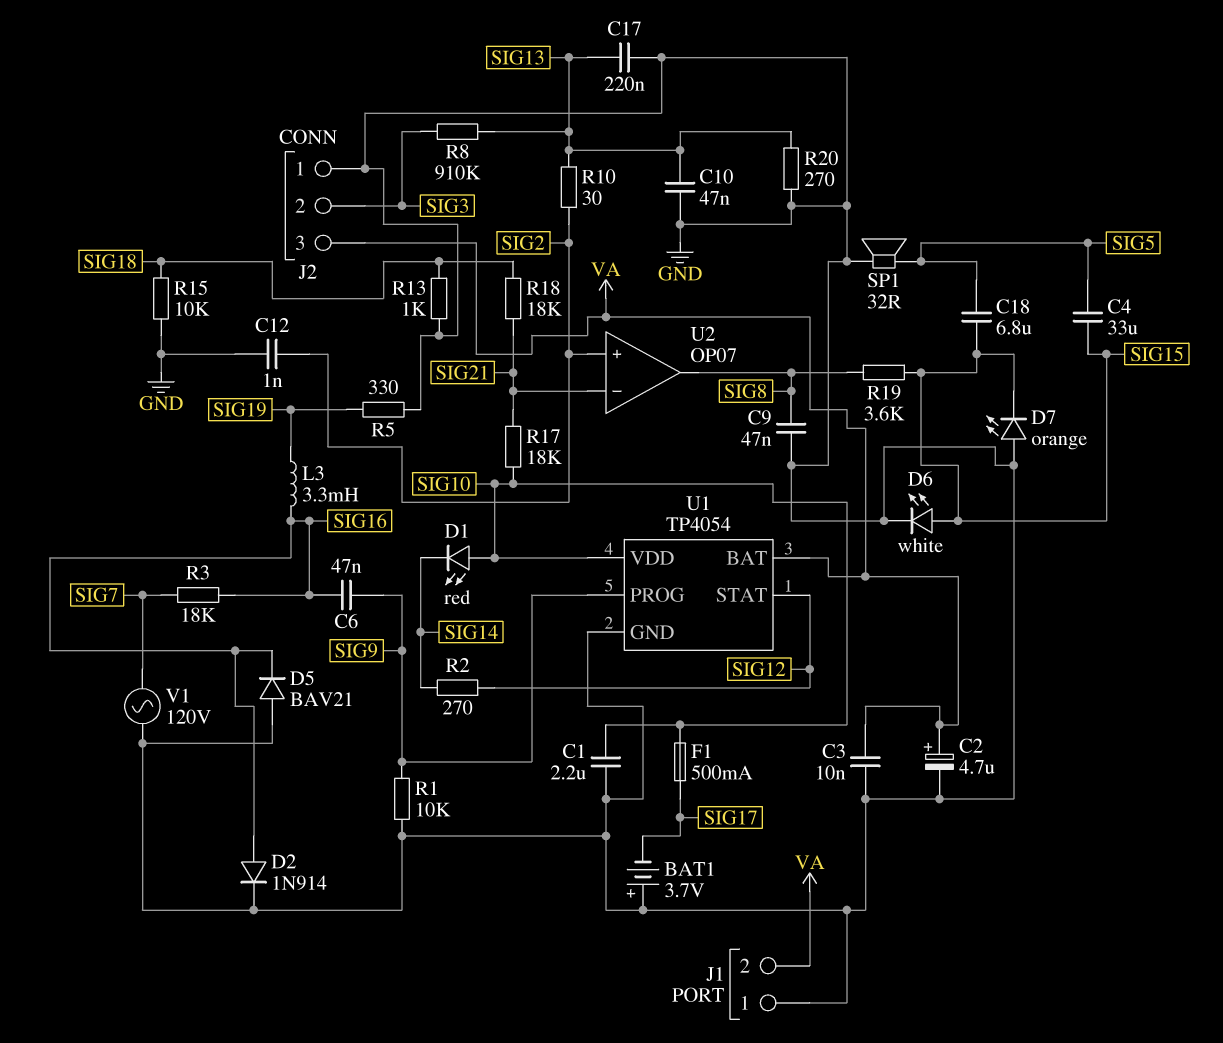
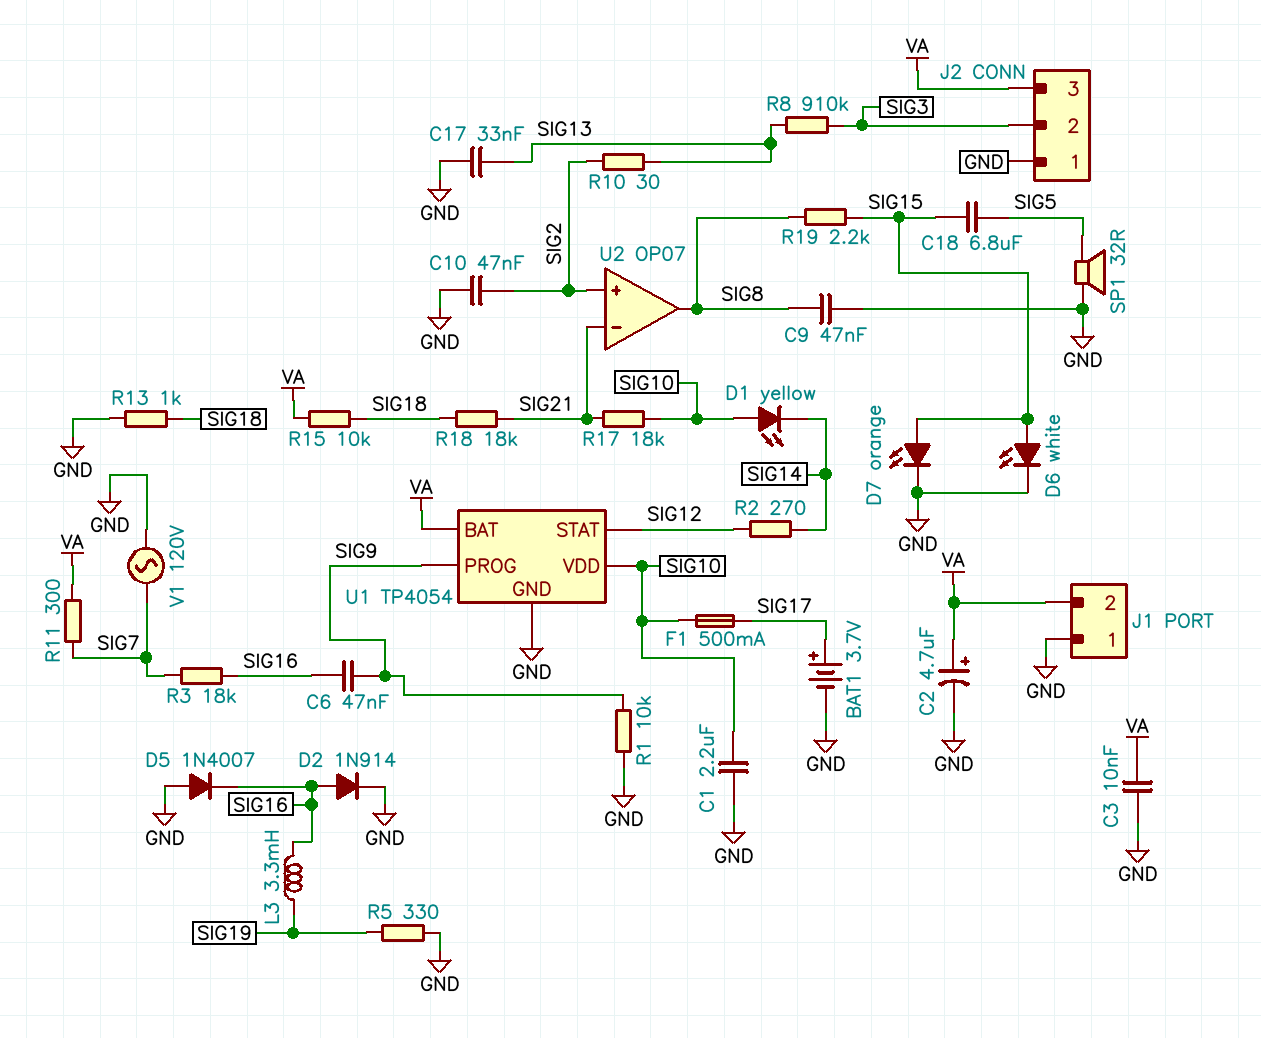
BAT1: 3.7V (plus GND, minus SIG17) -> 3.7V (plus SIG17, minus GND)
C4: 33uF (SIG5, SIG15) -> none
C10: 47nF (GND, SIG13) -> 47nF (GND, SIG2)
C12: 1nF (GND, SIG2) -> none
C17: 220nF (GND, SIG13) -> 33nF (GND, SIG13)
D1: LED red (A SIG10, K SIG14) -> LED yellow (A SIG10, K SIG14)
D5: diode BAV21 (A GND, K SIG16) -> diode 1N4007 (A GND, K SIG16)
D7: LED orange (A GND, K SIG15) -> LED orange (A SIG15, K GND)
R11: none -> 300 (SIG7, VA)
R15: 10k (GND, SIG18) -> 10k (SIG18, VA)
R19: 3.6k (SIG8, SIG15) -> 2.2k (SIG8, SIG15)
R20: 270 (GND, SIG13) -> none

